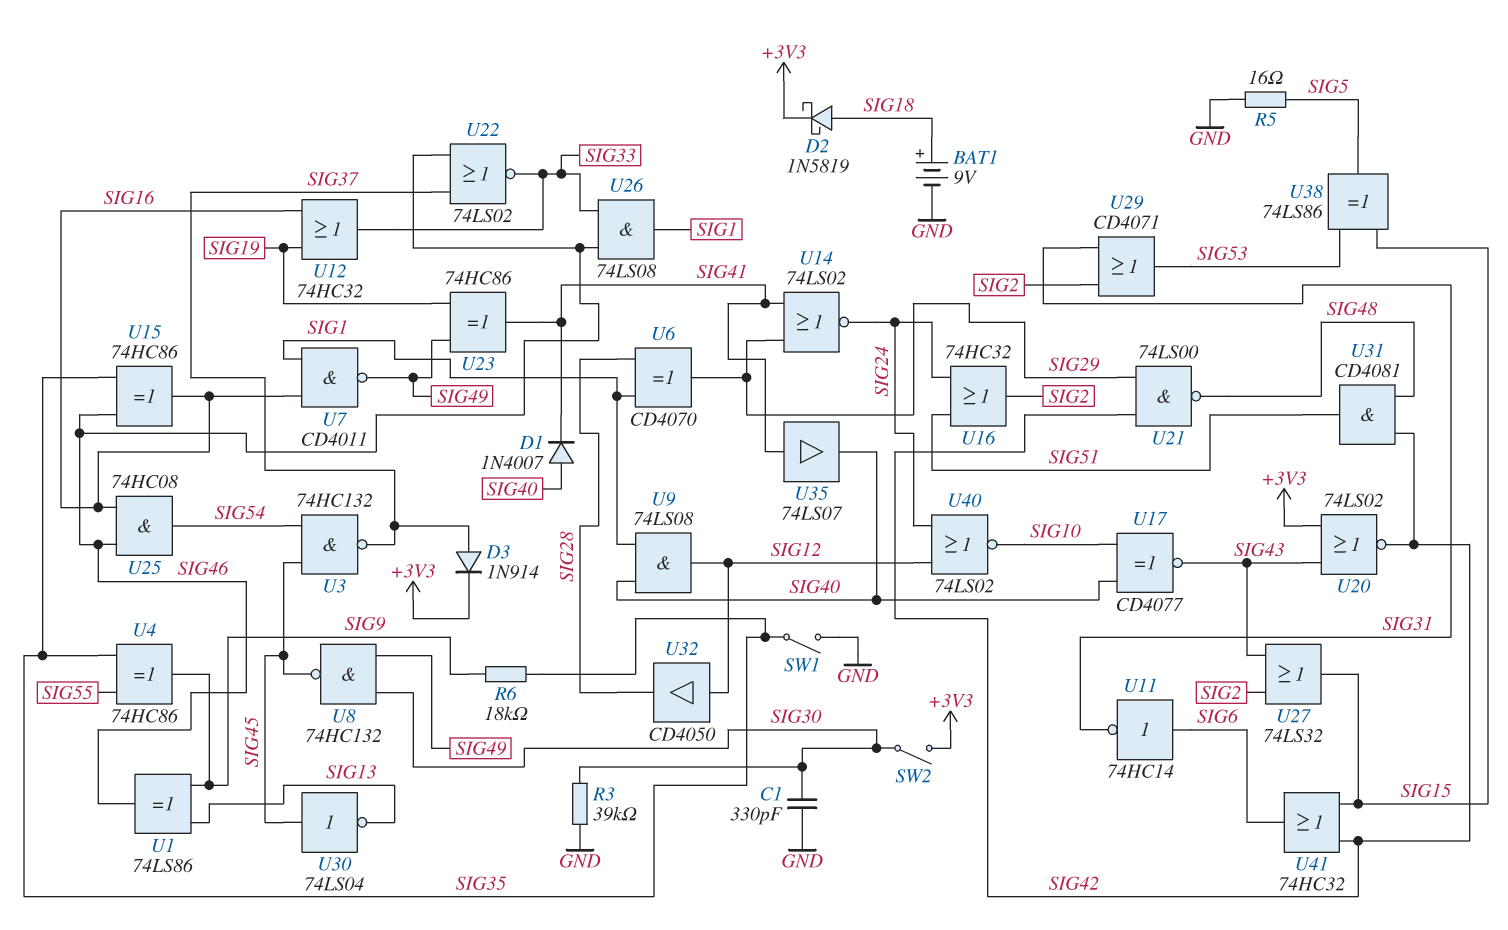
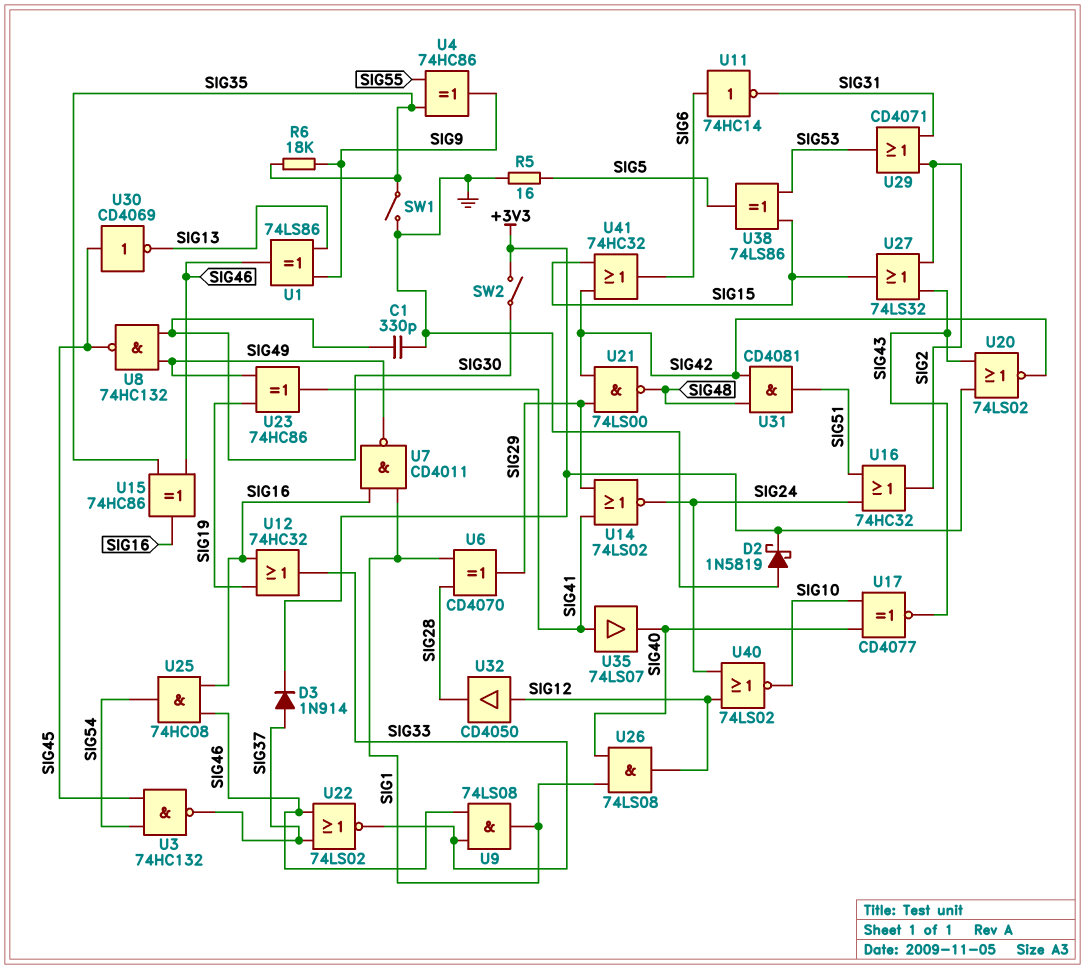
BAT1: 9V (plus SIG18, minus GND) -> none
D1: diode 1N4007 (A SIG40, K SIG41) -> none
D2: schottky 1N5819 (A SIG18, K +3V3) -> schottky 1N5819 (A GND, K +3V3)
R3: 39k (GND, SIG30) -> none
U9: AND 74LS08 (in SIG1, in SIG40, out SIG12) -> AND 74LS08 (in SIG33, in SIG46, out SIG1)
U26: AND 74LS08 (in SIG33, in SIG46, out SIG1) -> AND 74LS08 (in SIG1, in SIG40, out SIG12)
U30: NOT 74LS04 (in SIG45, out SIG13) -> NOT CD4069 (in SIG45, out SIG13)

